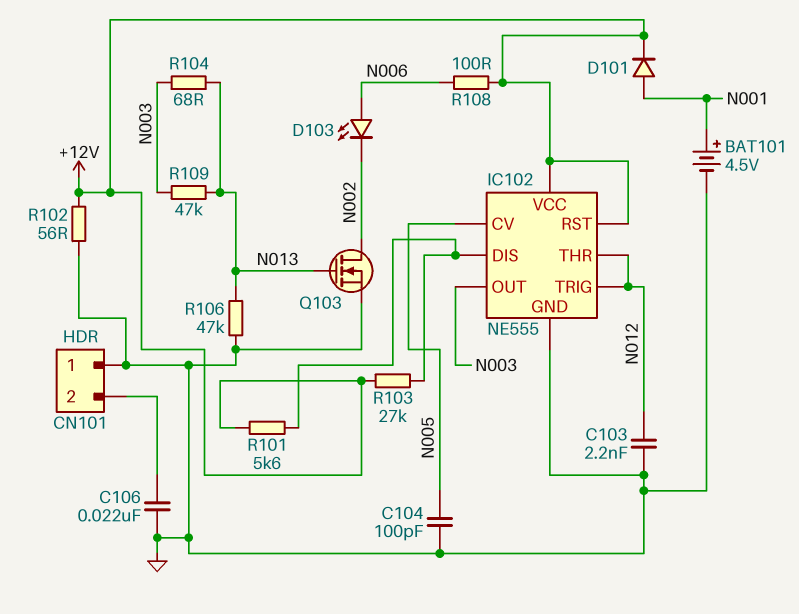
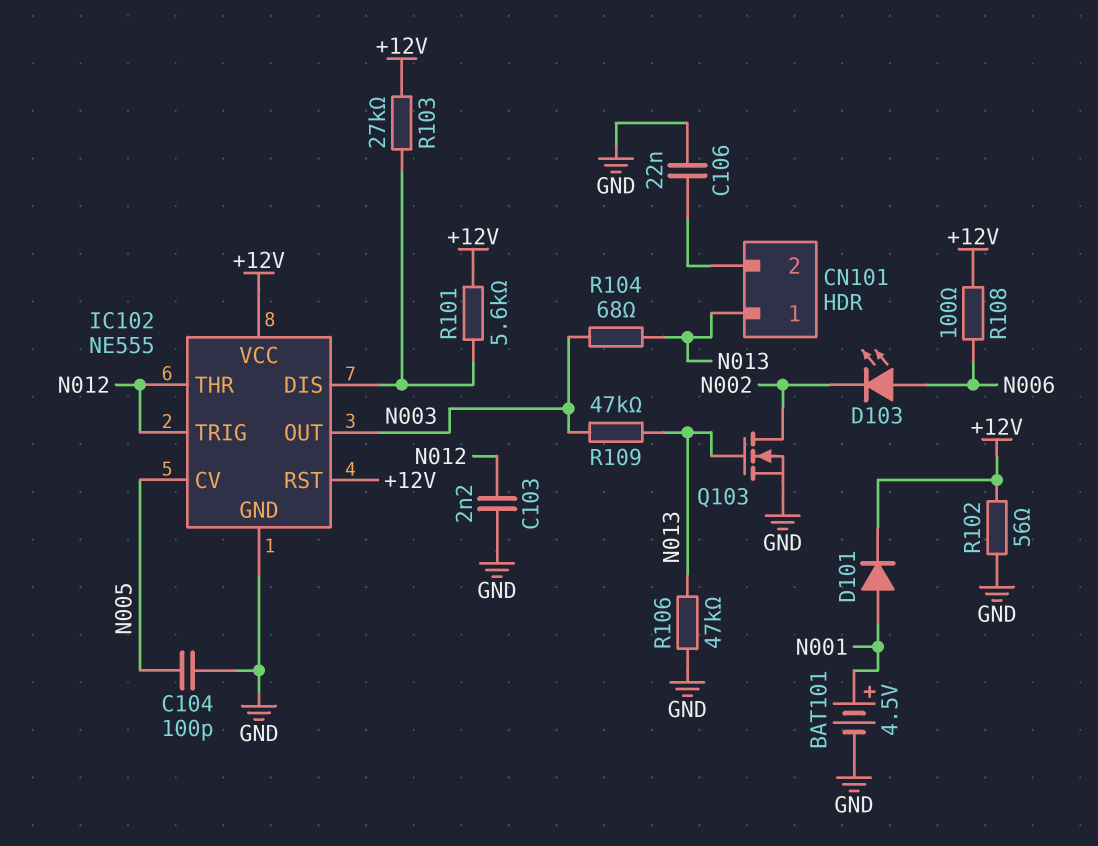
CN101 pin 1: GND -> N013

